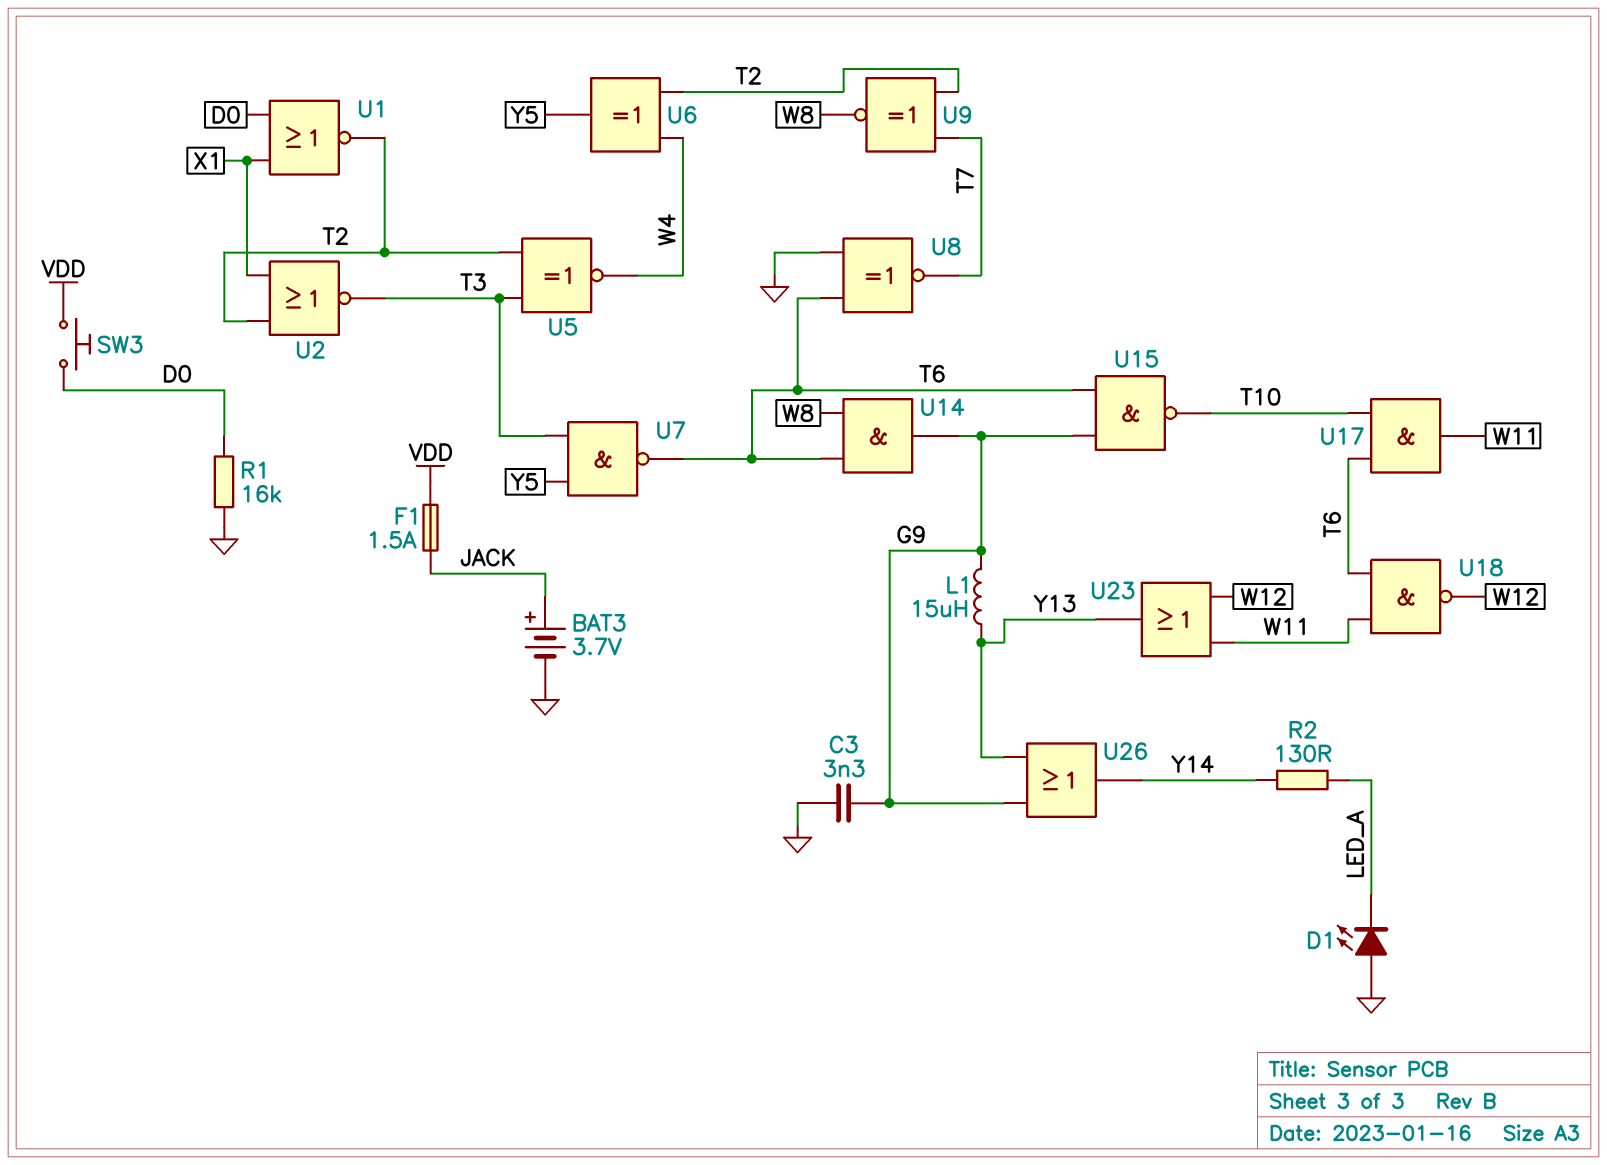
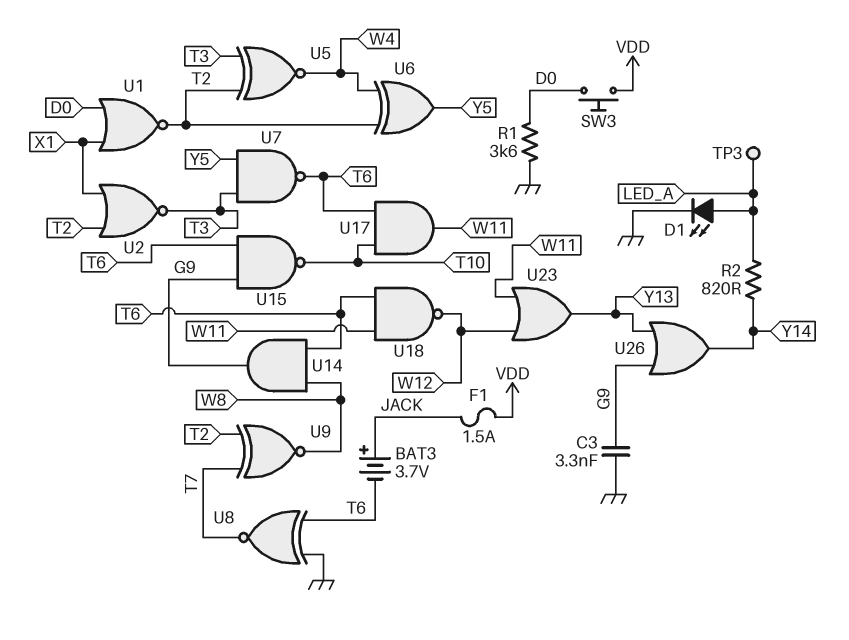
BAT3: 3.7V (plus JACK, minus GND) -> 3.7V (plus JACK, minus T6)
D1: LED (A GND, K LED_A) -> LED (A LED_A, K GND)
L1: 15uH (G9, Y13) -> none
R1: 16k (D0, GND) -> 3.6k (D0, GND)
R2: 130 (LED_A, Y14) -> 820 (LED_A, Y14)
TP3: none -> test point (LED_A)

